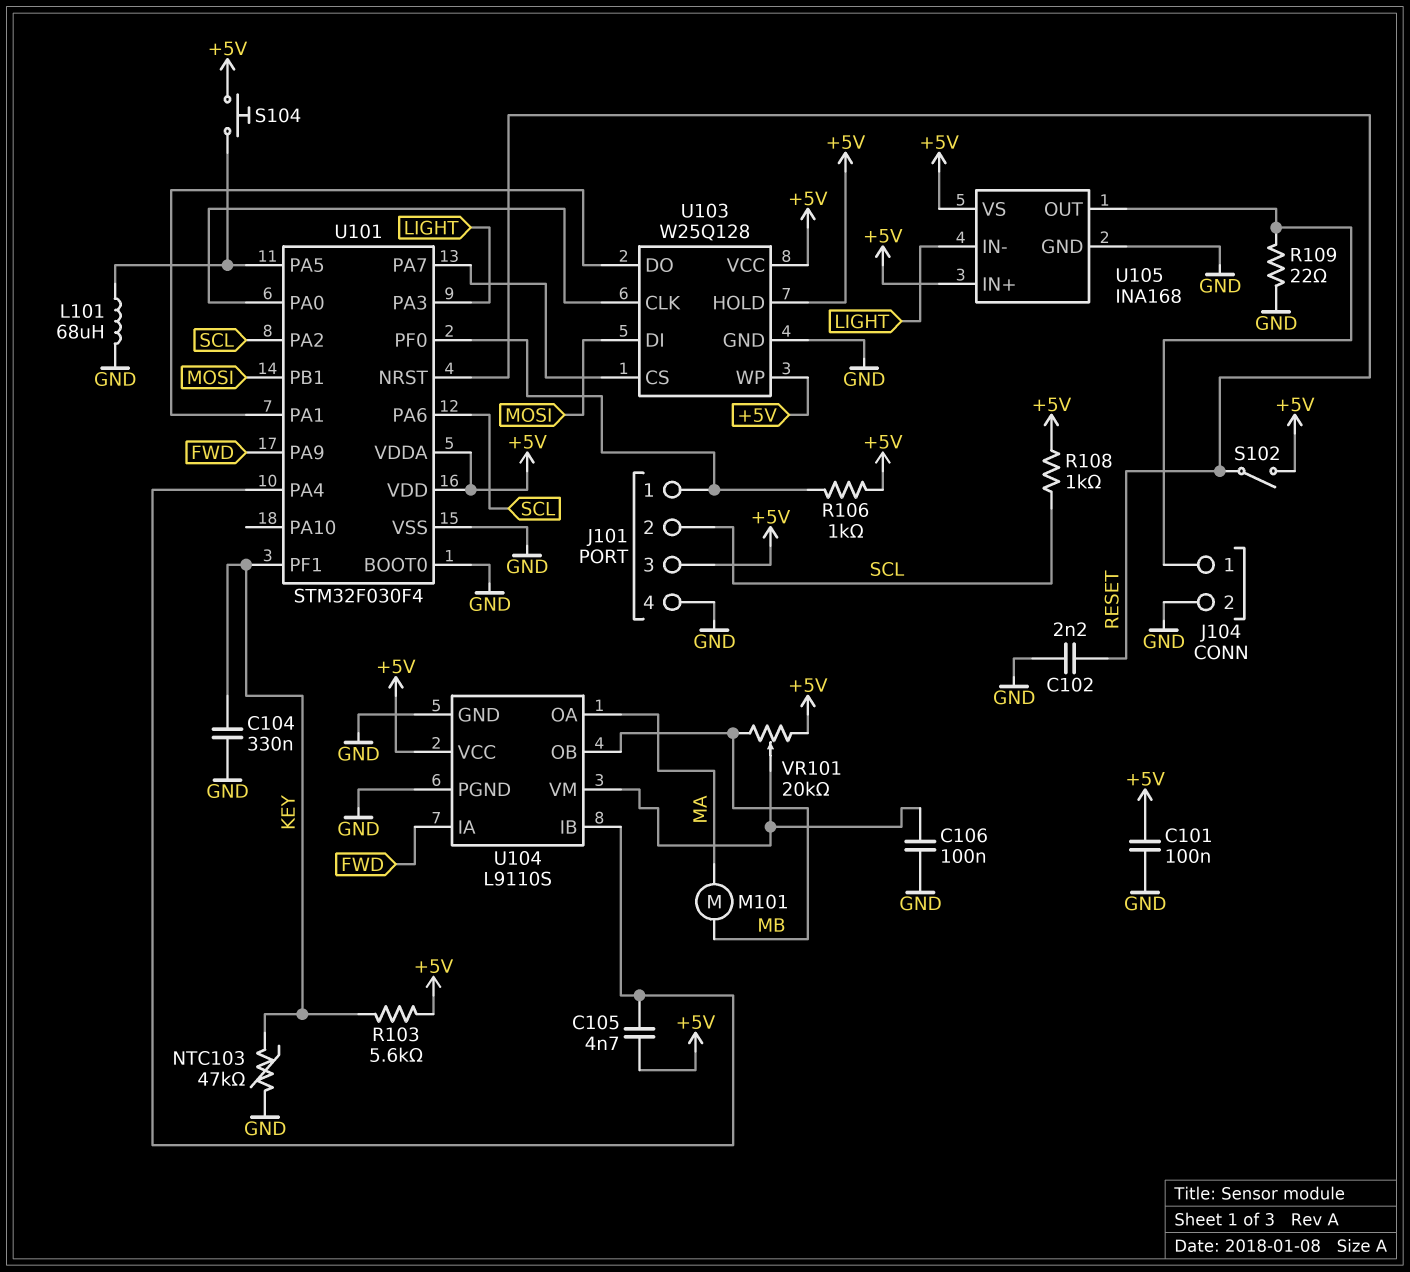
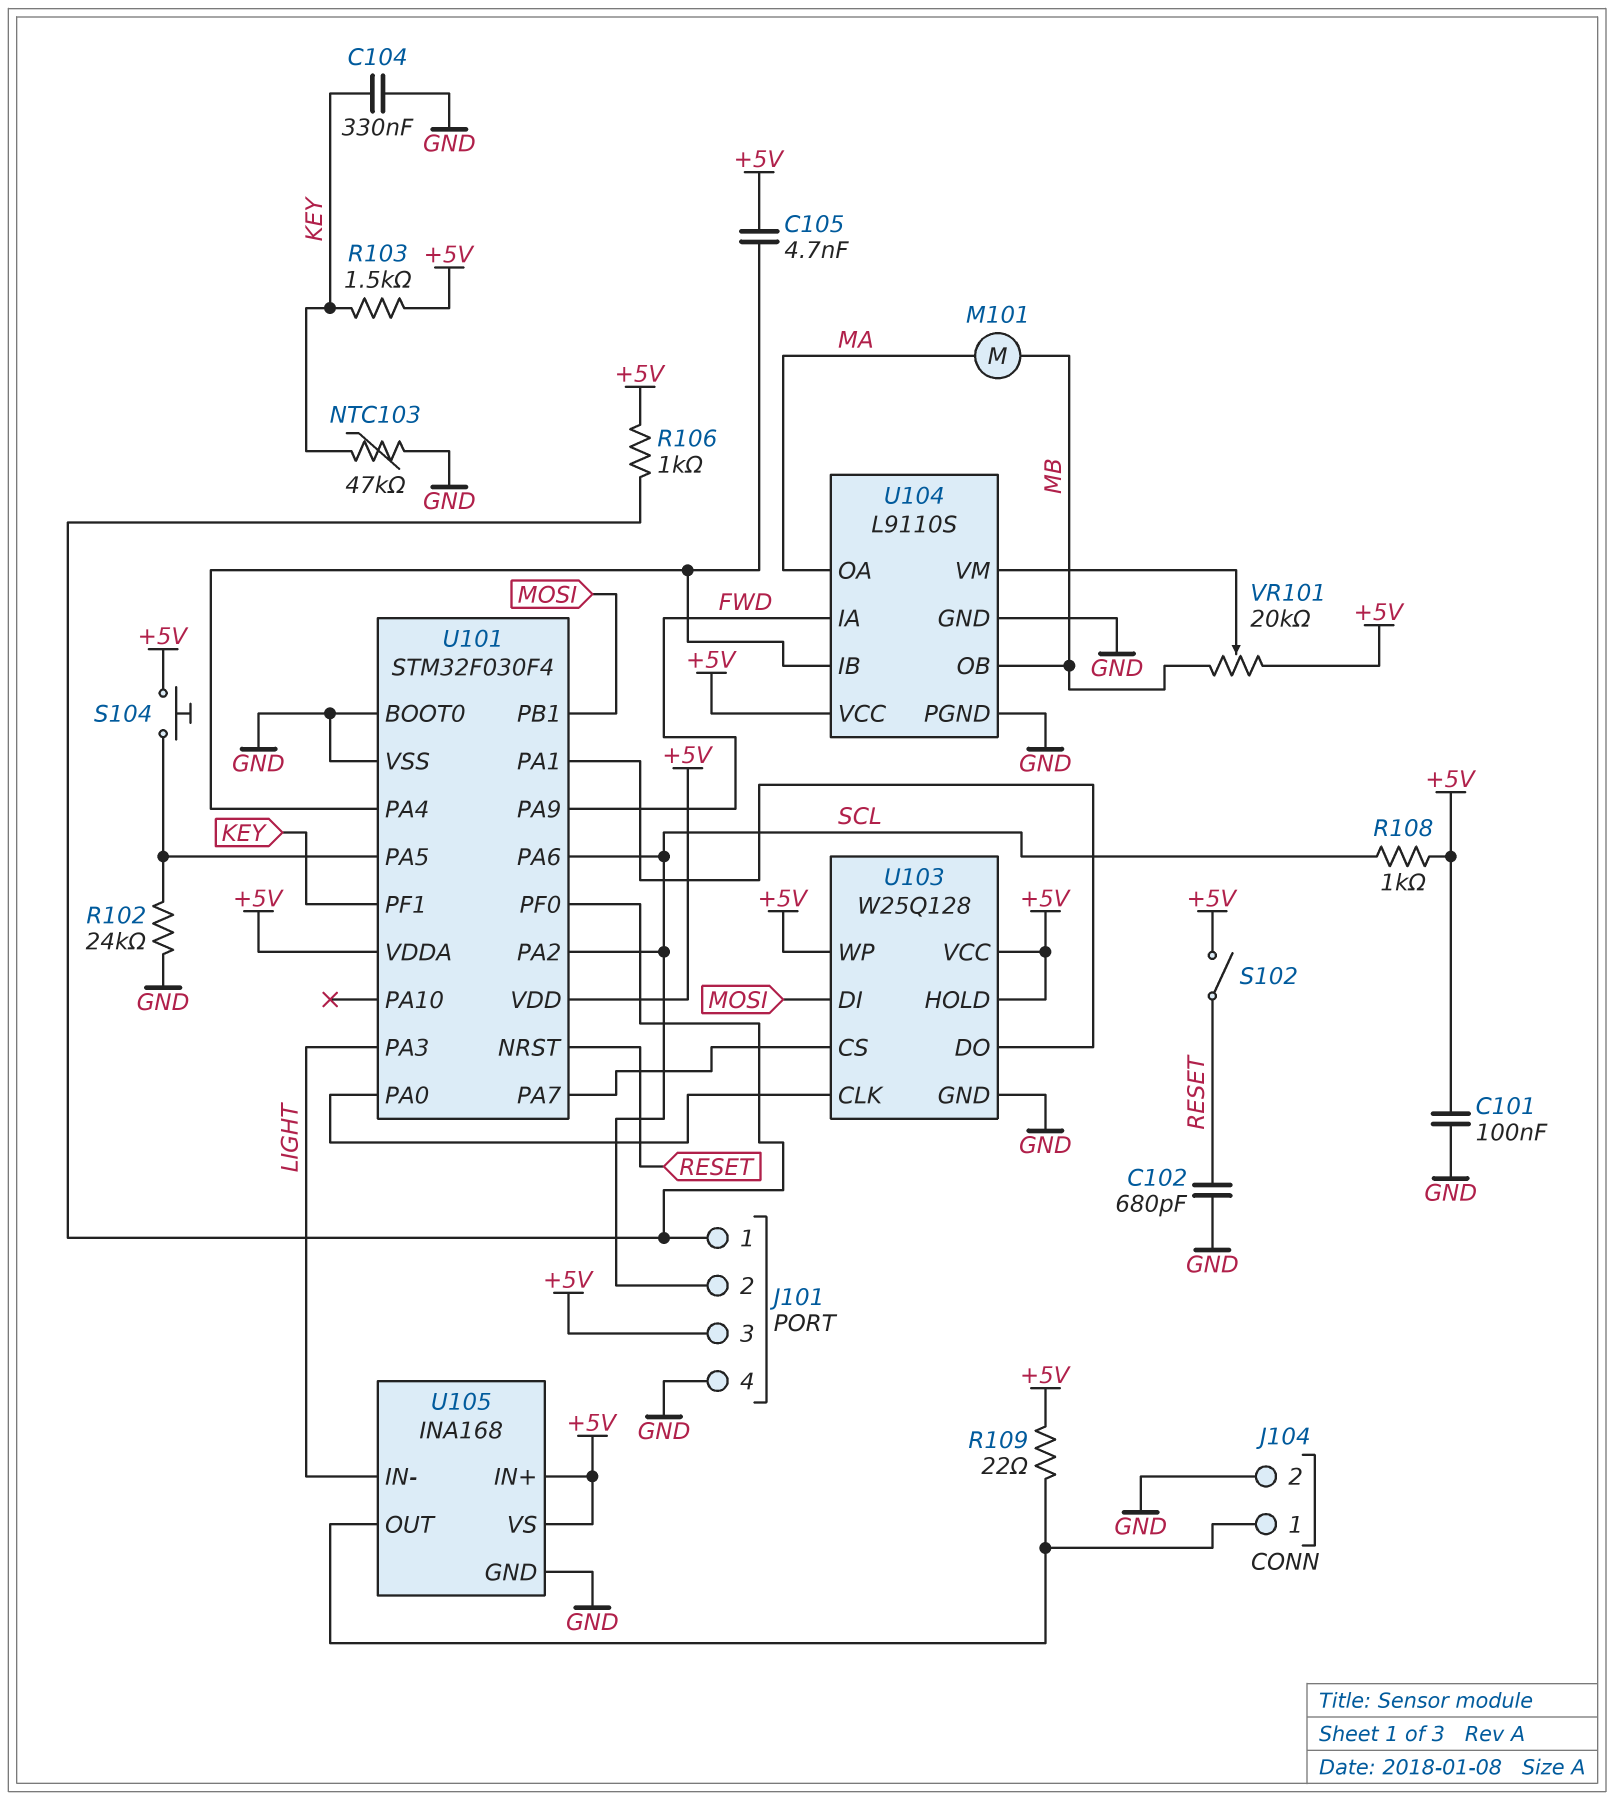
C102: 2.2nF (GND, RESET) -> 680pF (GND, RESET)
C106: 100nF (GND, U104/VM) -> none
L101: 68uH (GND, U101/PA5) -> none
R102: none -> 24k (GND, U101/PA5)
R103: 5.6k (+5V, KEY) -> 1.5k (+5V, KEY)
R109: 22 (GND, J104/1) -> 22 (+5V, J104/1)

